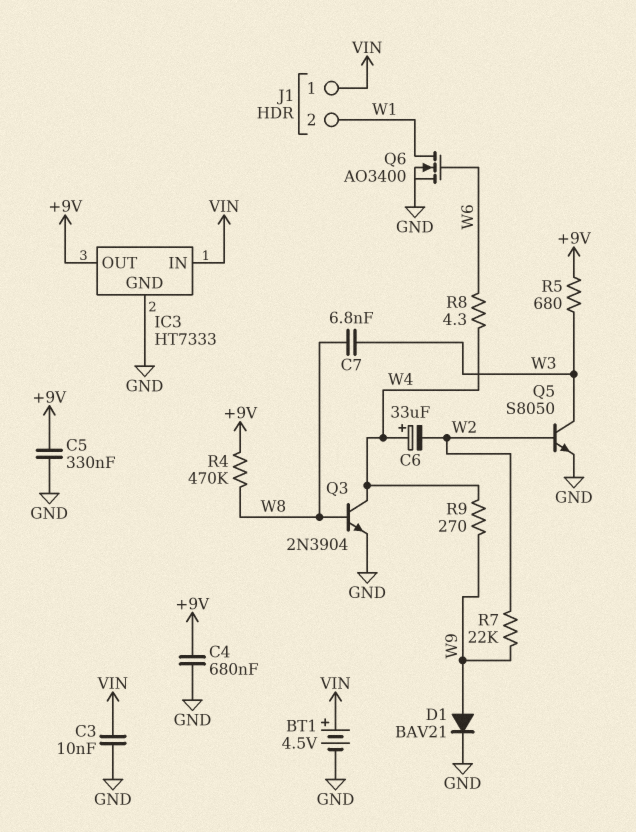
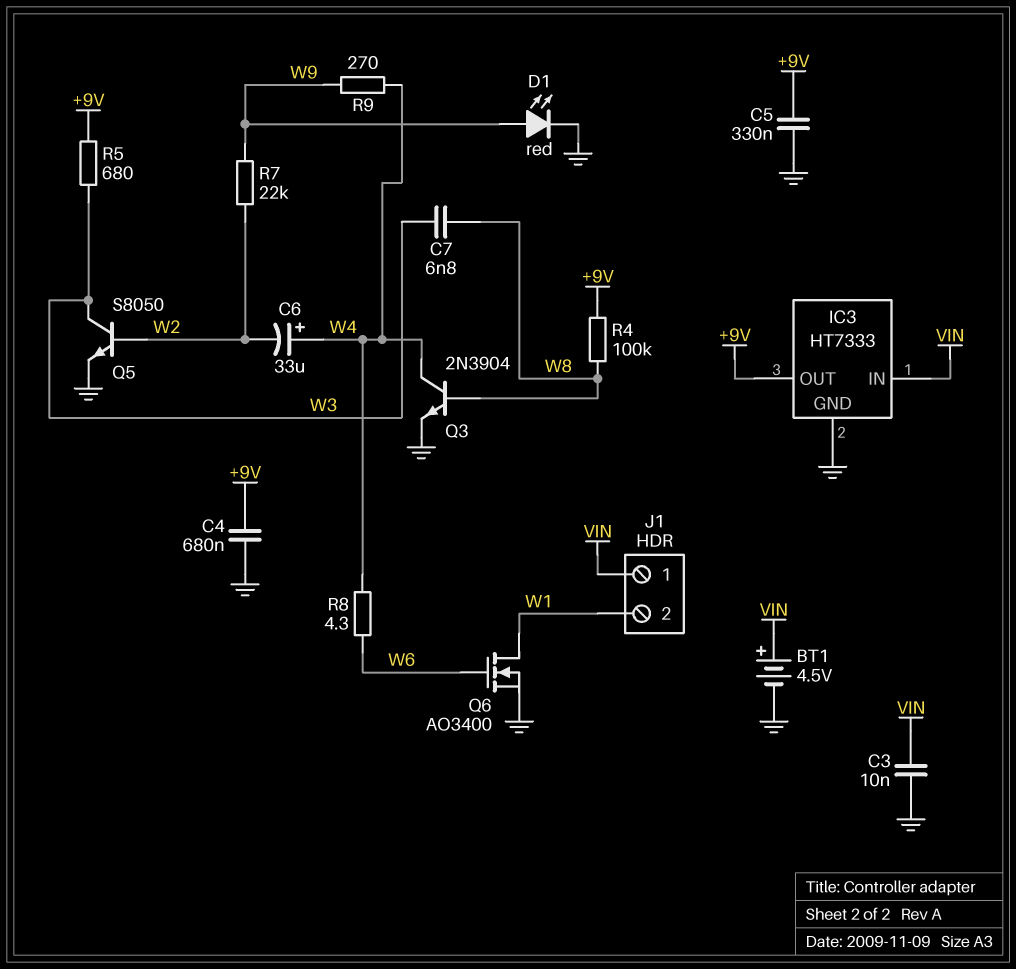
D1: diode BAV21 (A W9, K GND) -> LED red (A W9, K GND)
R4: 470k (+9V, W8) -> 100k (+9V, W8)

